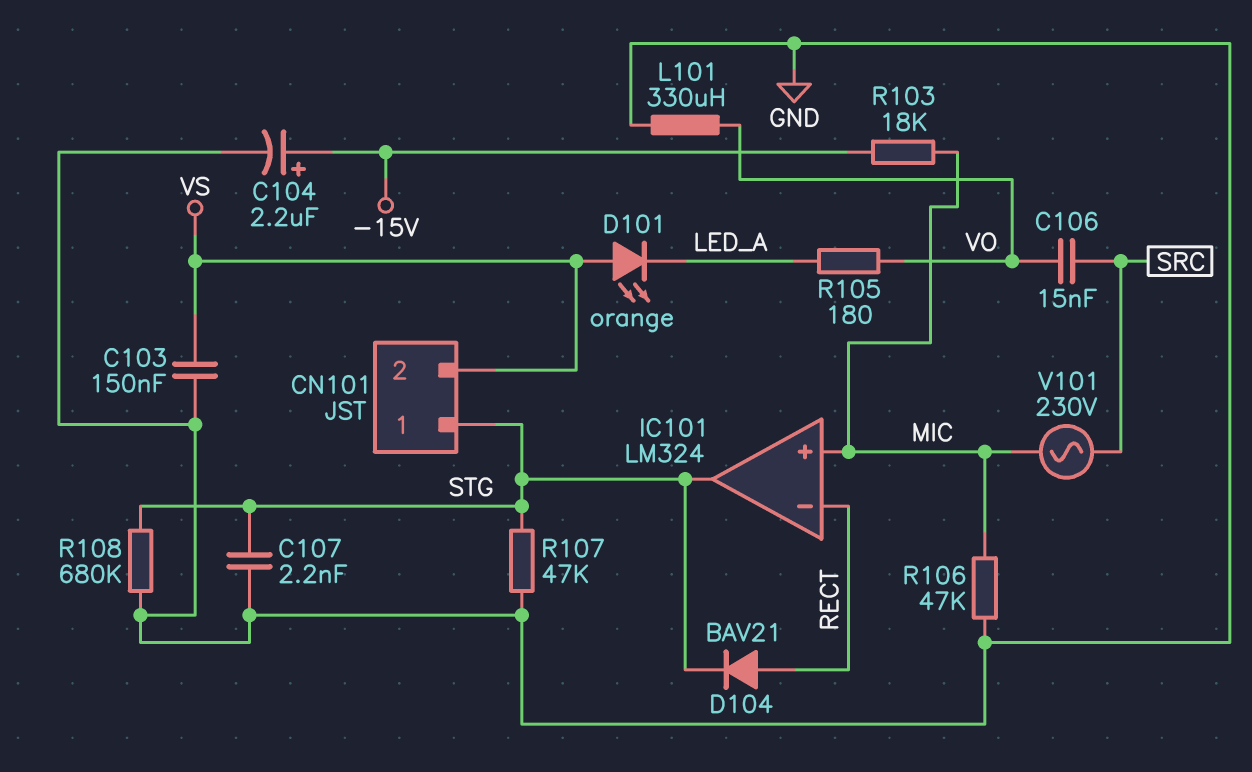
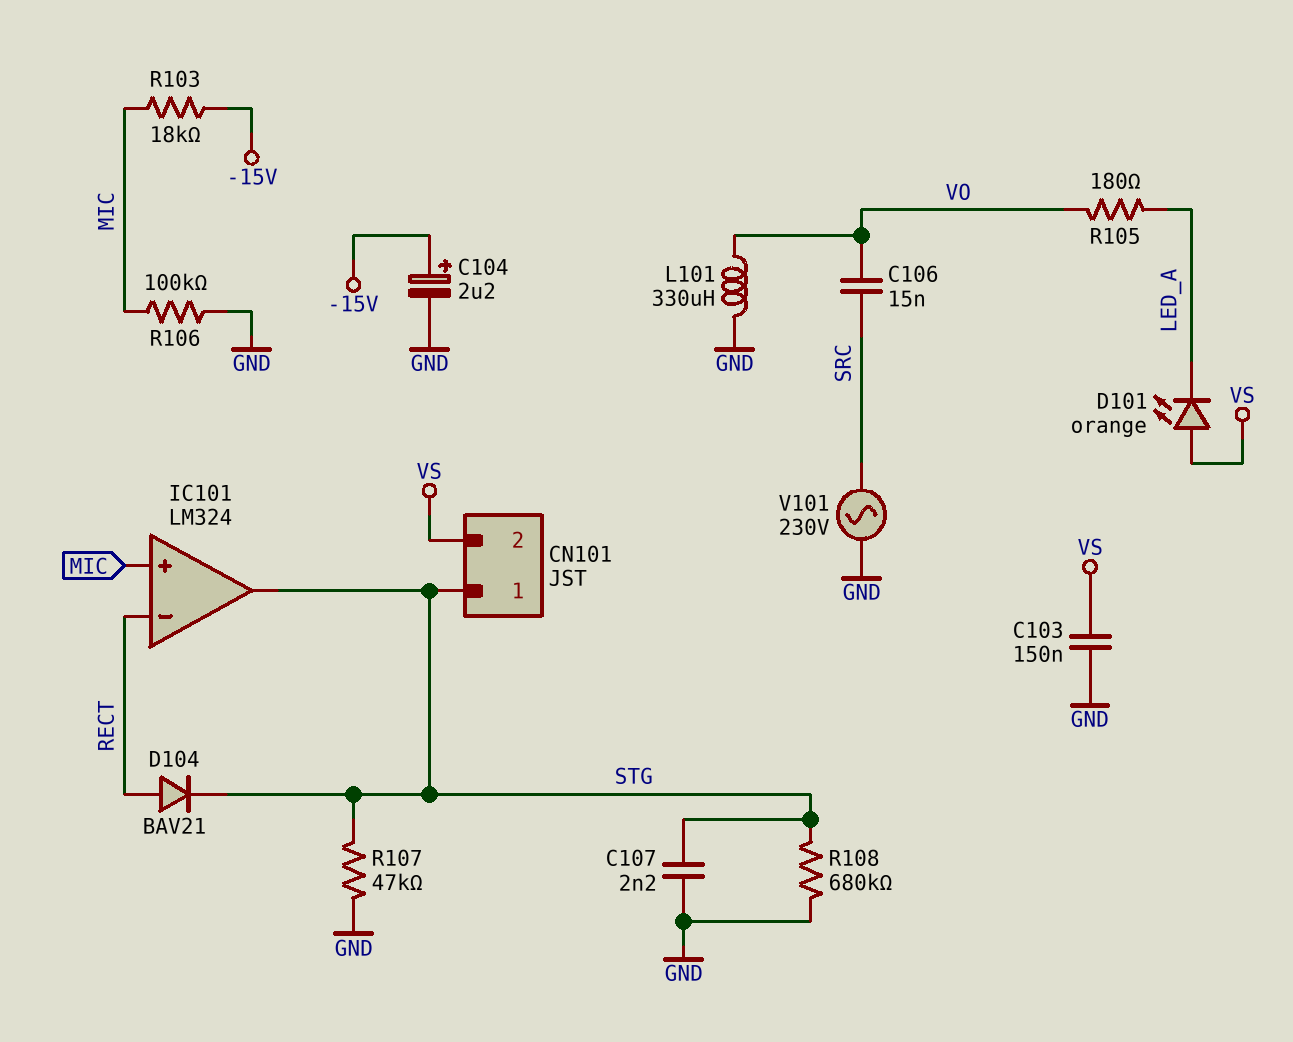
R106: 47k (GND, MIC) -> 100k (GND, MIC)
V101: AC 230V (MIC, SRC) -> AC 230V (GND, SRC)

